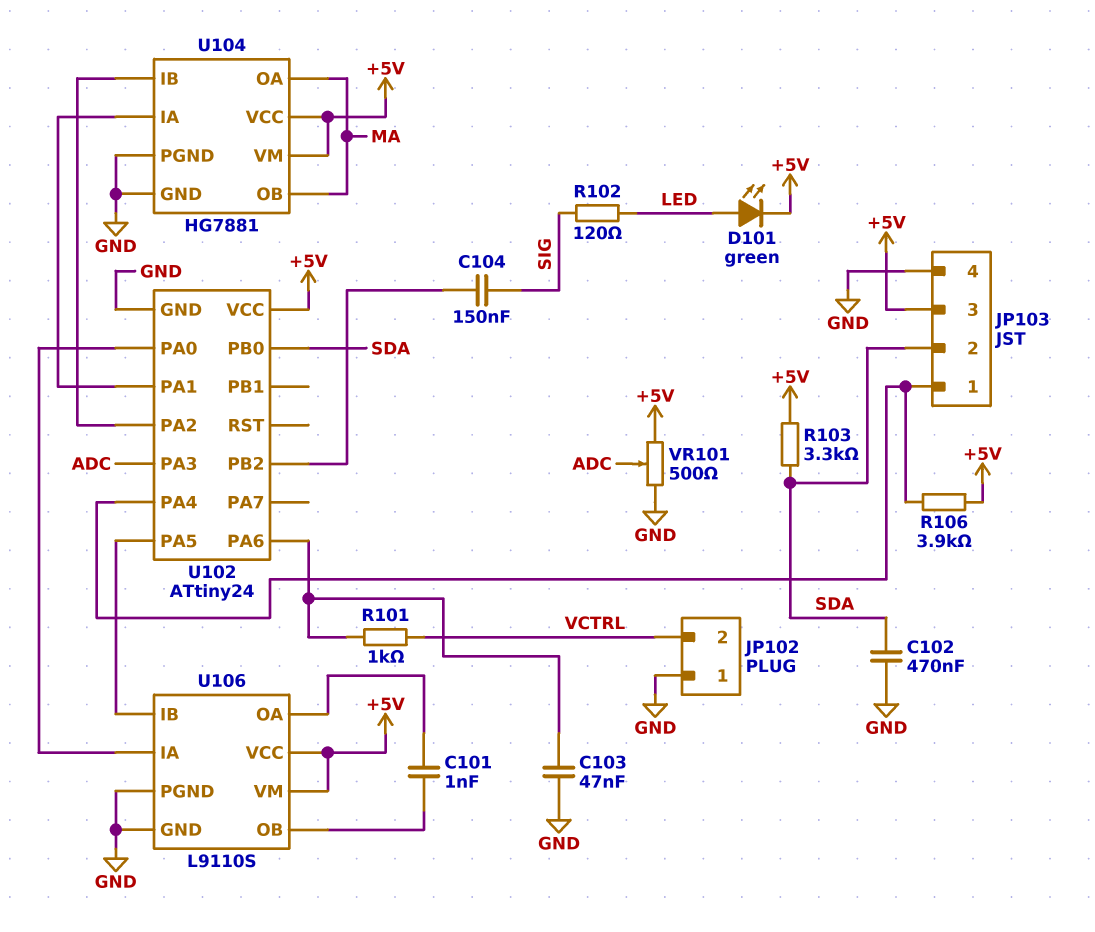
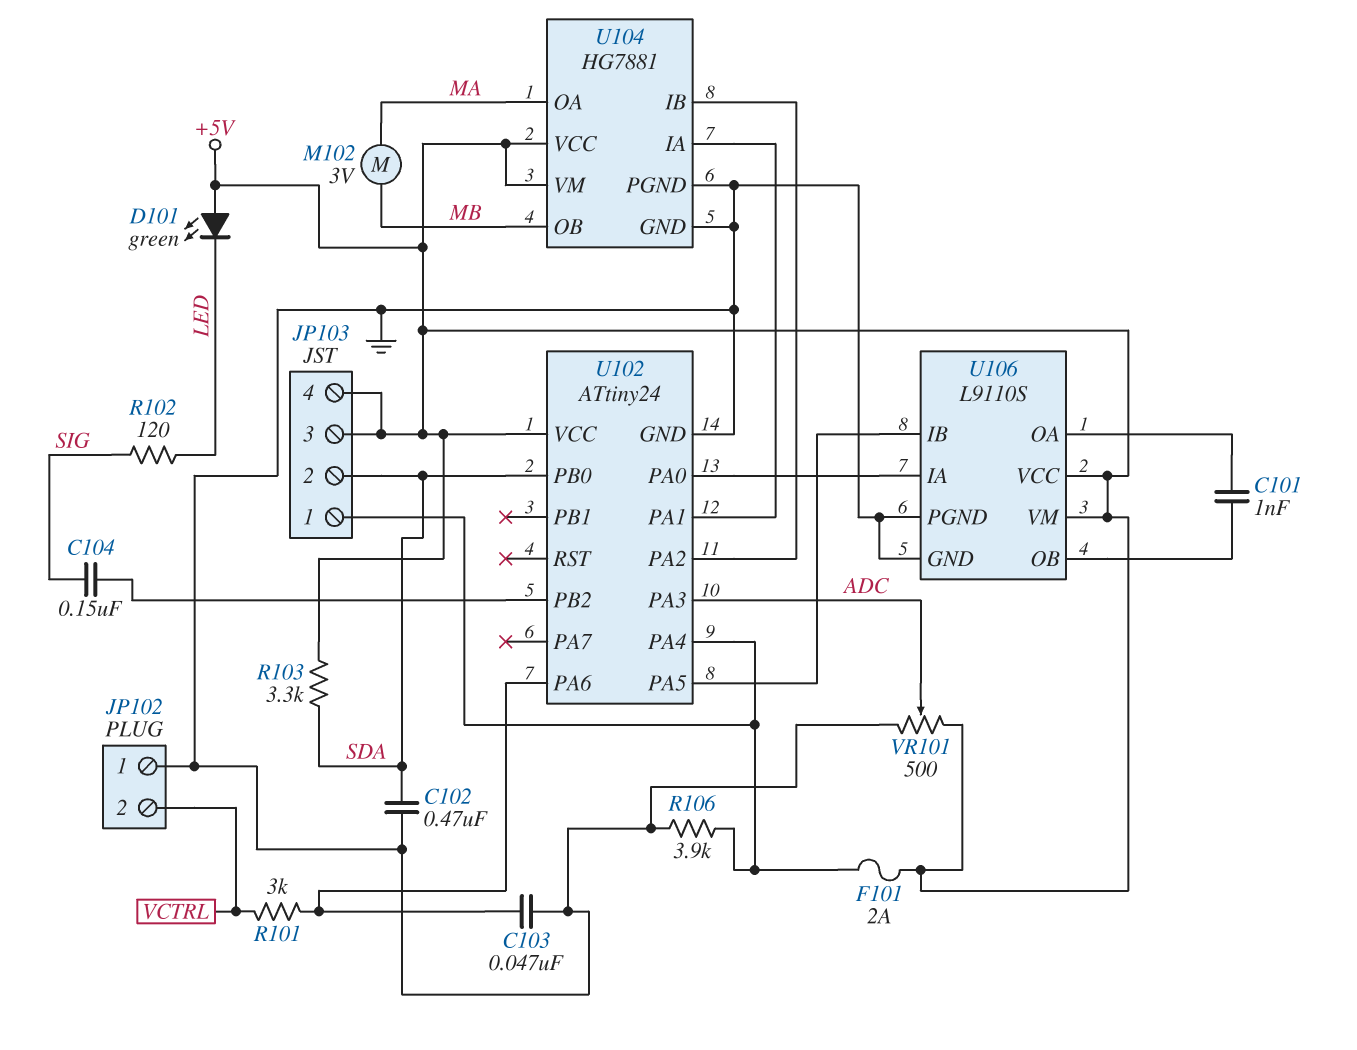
D101: LED green (A LED, K +5V) -> LED green (A +5V, K LED)
F101: none -> 2A (+5V, JP103/1)
JP103 pin 4: GND -> +5V
M102: none -> motor 3V (MA, MB)
R101: 1k (U102/PA6, VCTRL) -> 3k (U102/PA6, VCTRL)
R106: 3.9k (+5V, JP103/1) -> 3.9k (GND, JP103/1)
U104 pin OB: MA -> MB

